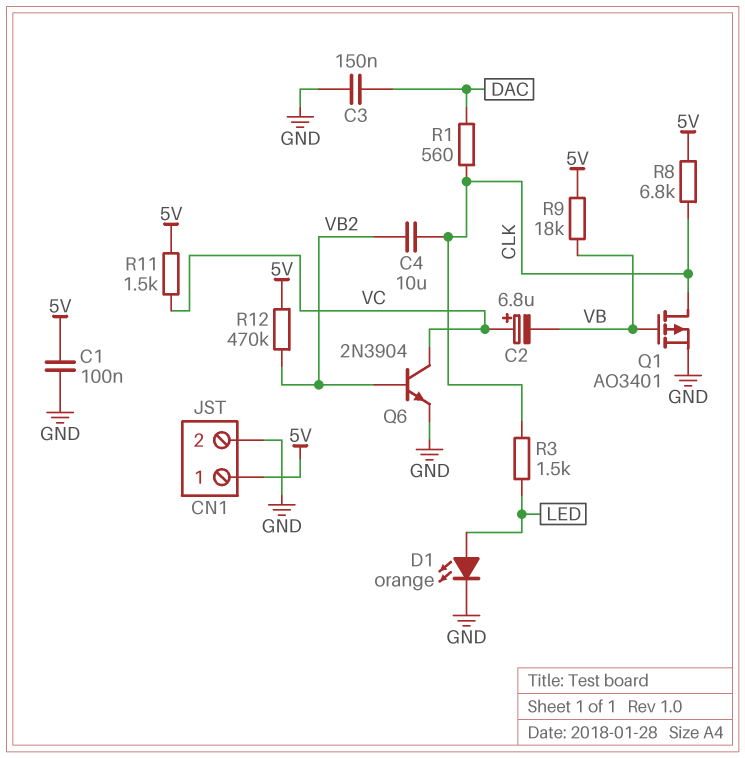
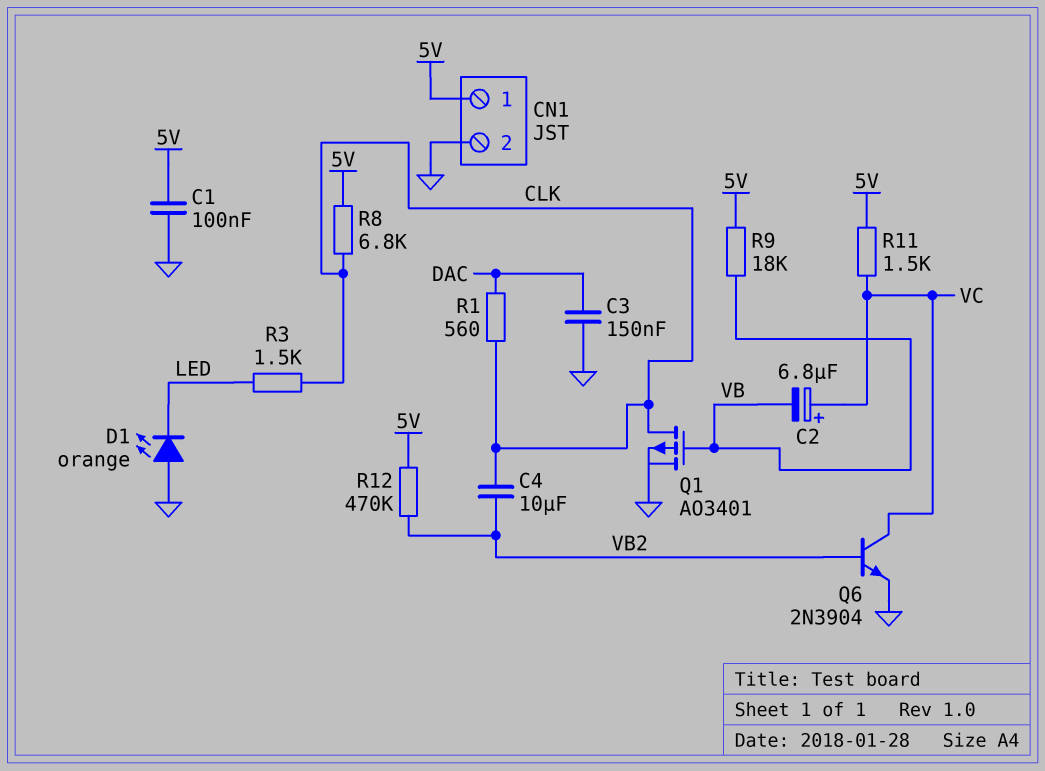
D1: LED orange (A LED, K GND) -> LED orange (A GND, K LED)

